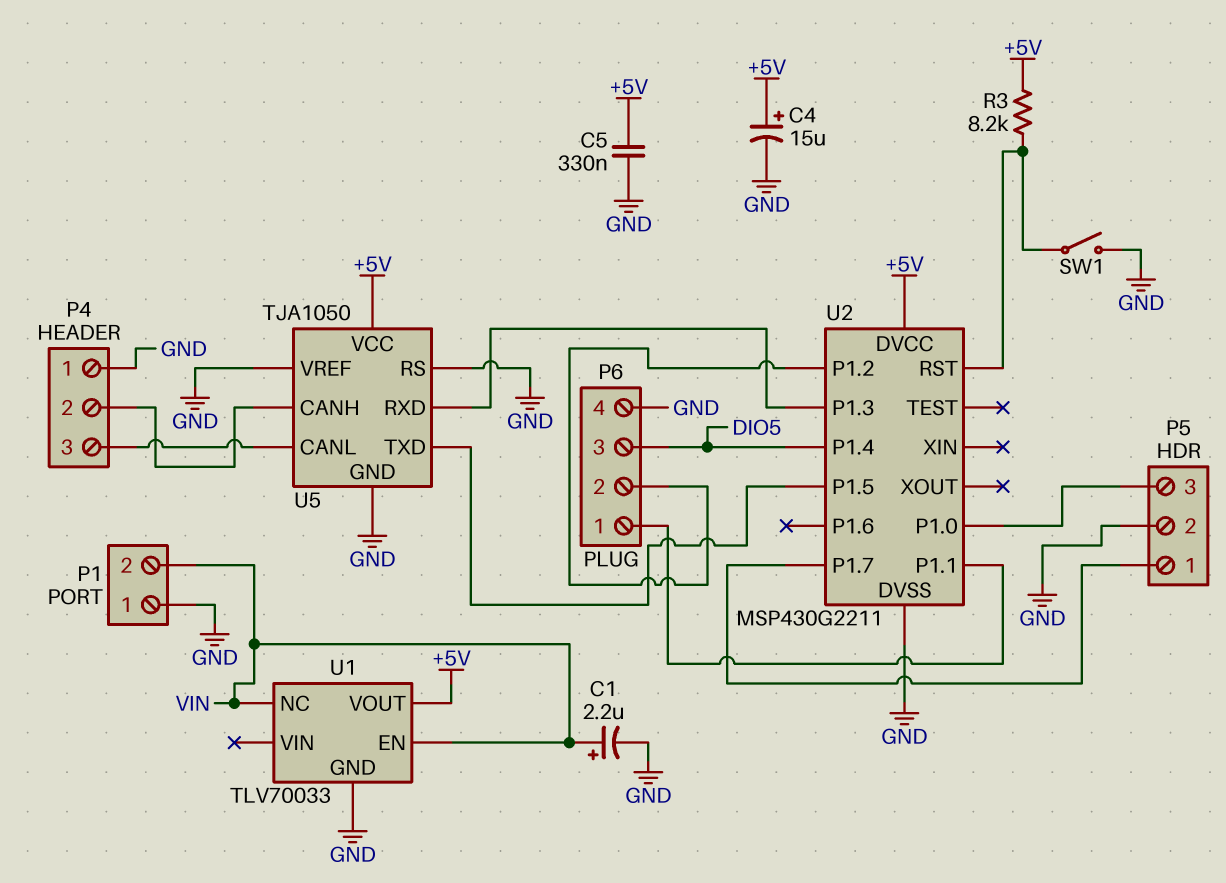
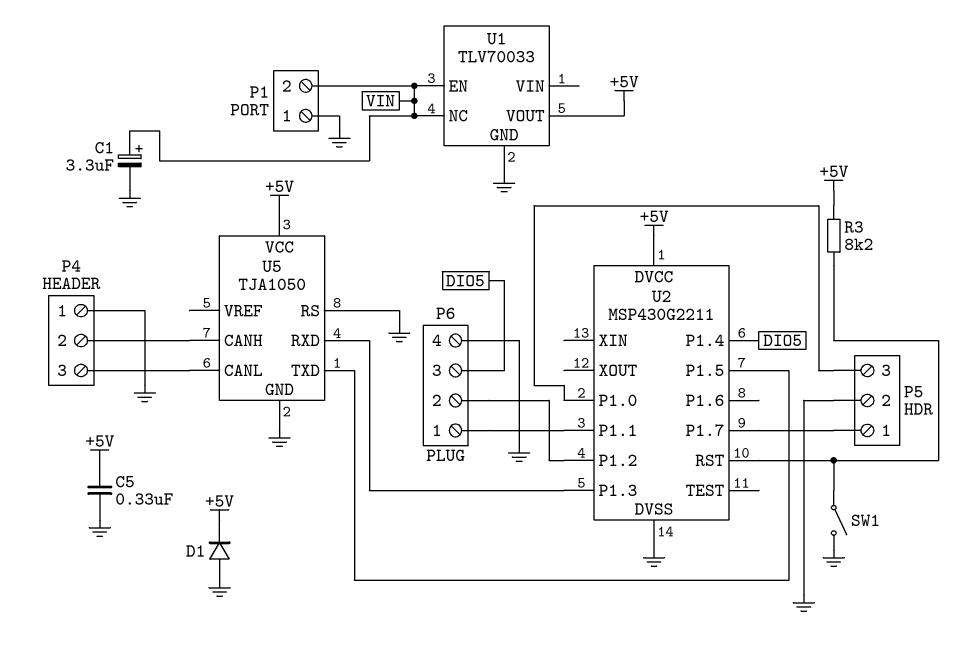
C1: 2.2uF (plus VIN, minus GND) -> 3.3uF (plus VIN, minus GND)
C4: 15uF (plus +5V, minus GND) -> none
D1: none -> diode (A GND, K +5V)
U5 pin VREF: GND -> none

